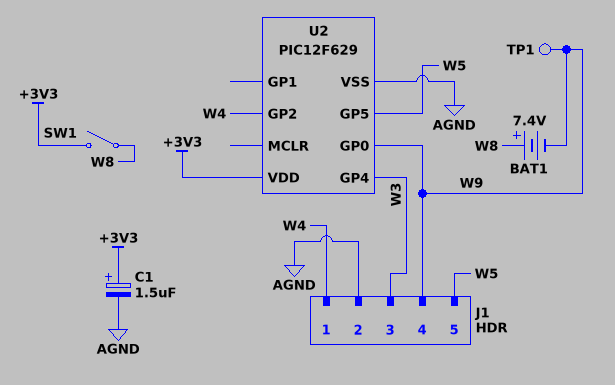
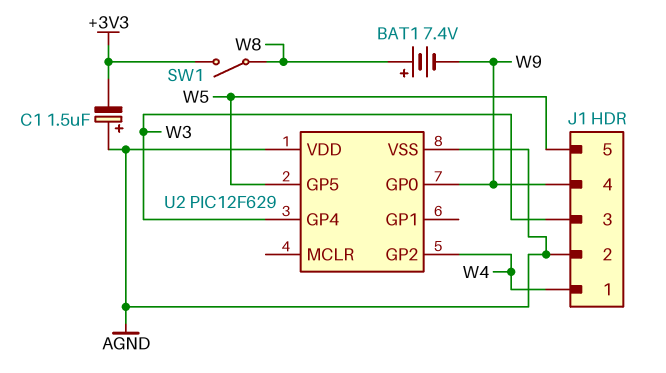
C1: 1.5uF (plus +3V3, minus AGND) -> 1.5uF (plus AGND, minus +3V3)
TP1: test point (W9) -> none
U2 pin VDD: +3V3 -> AGND

